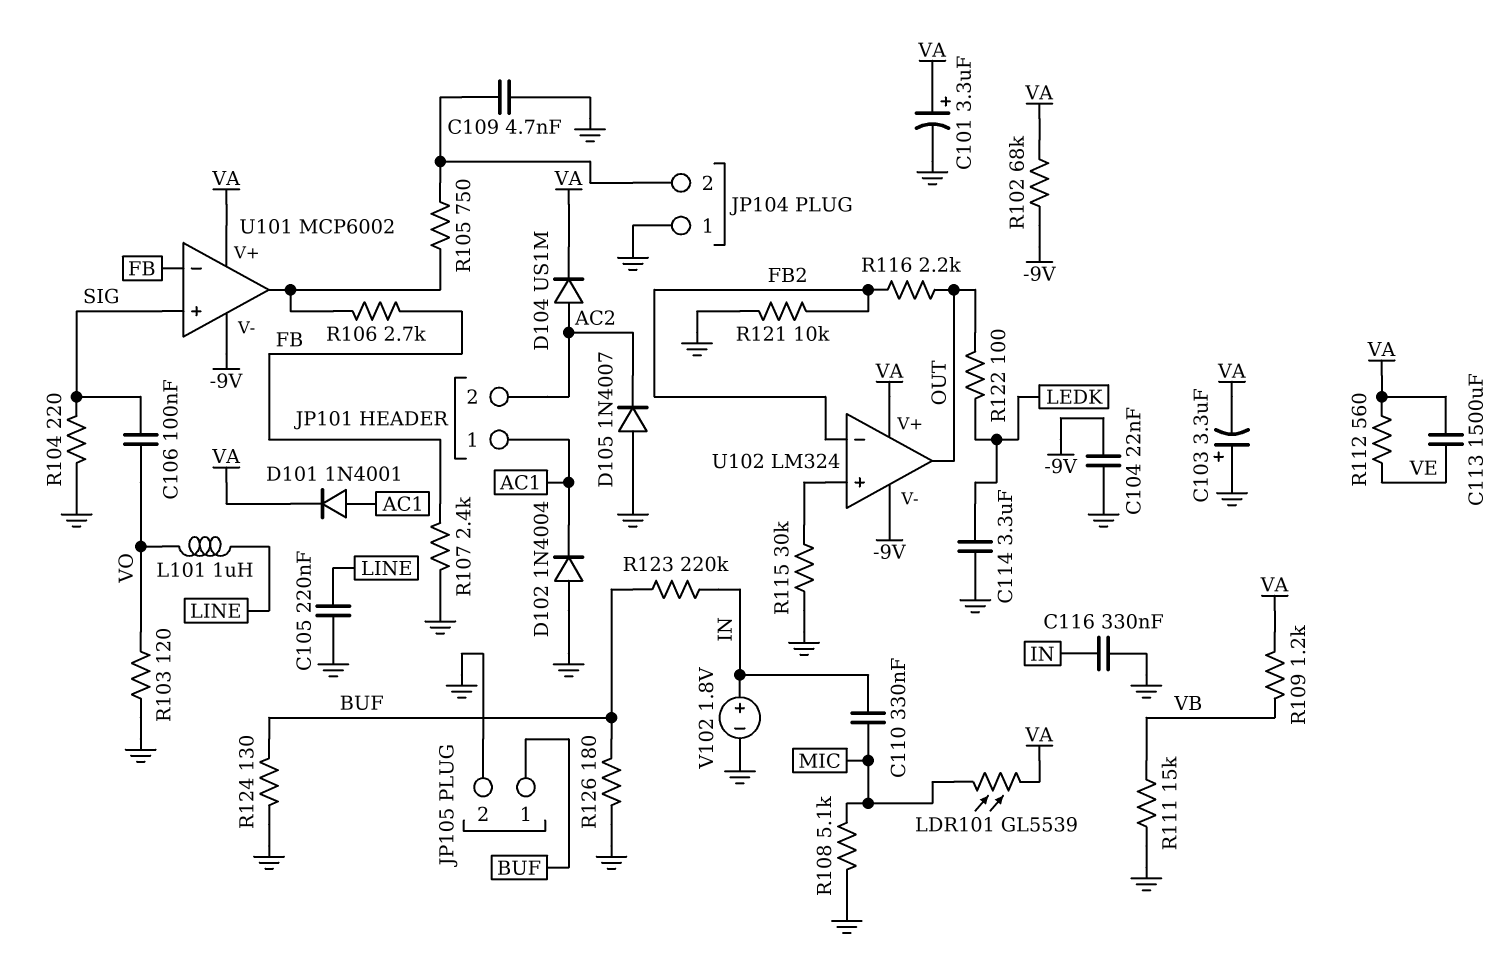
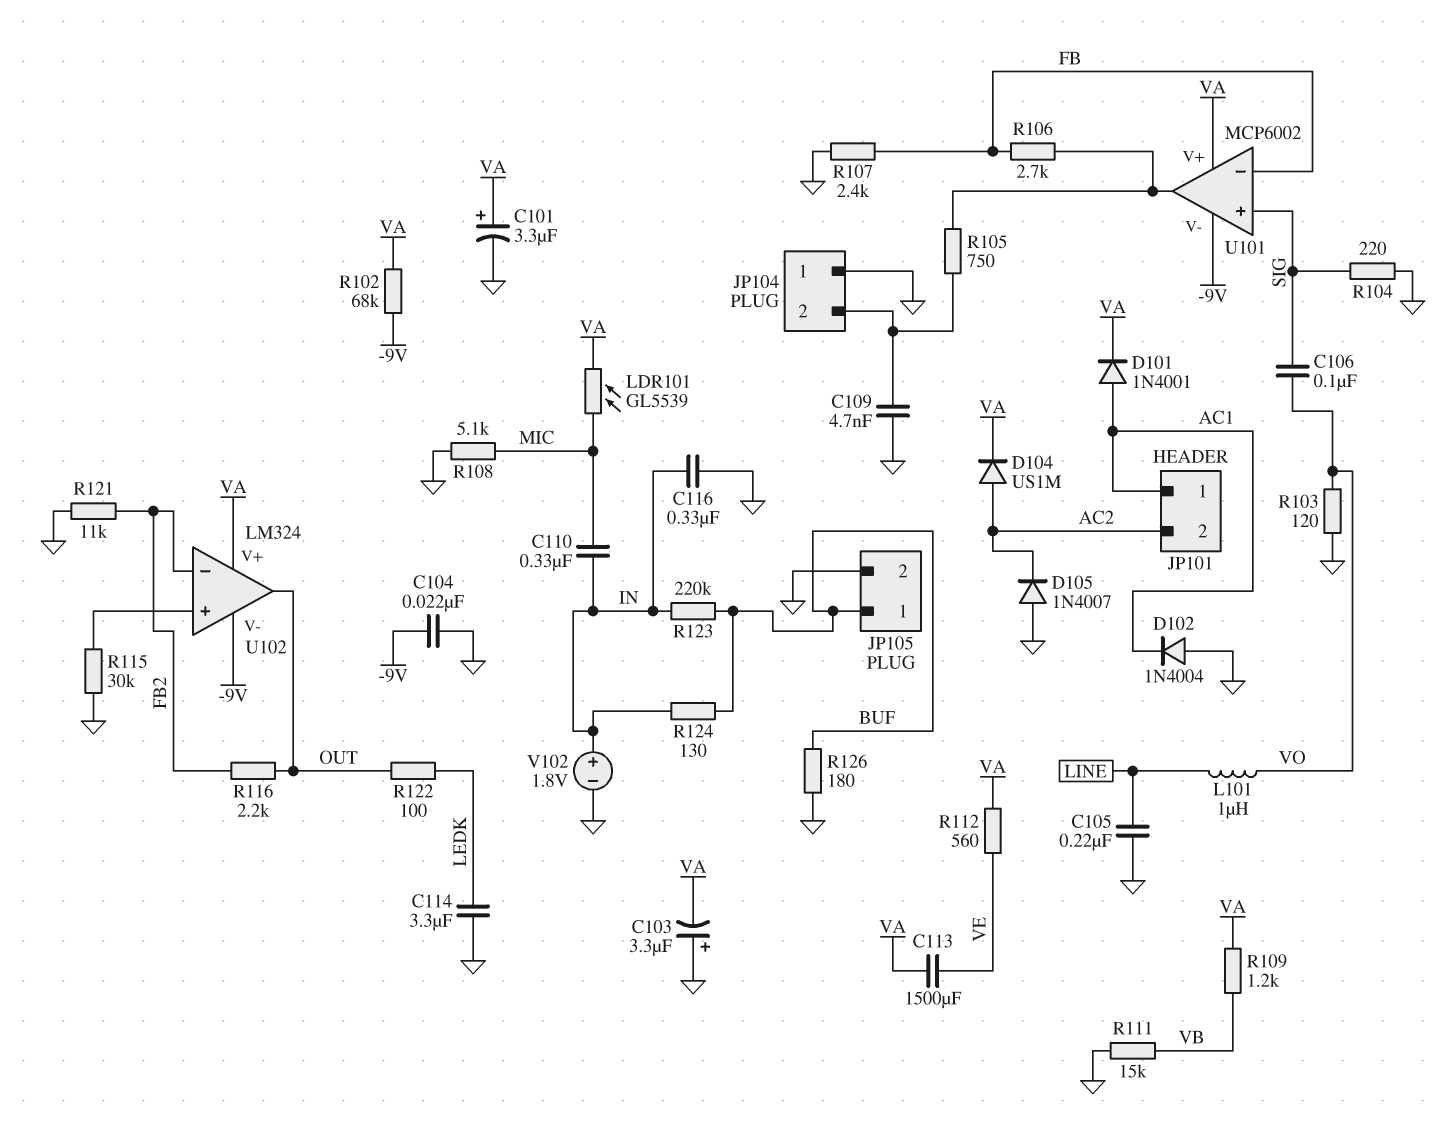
R121: 10k (FB2, GND) -> 11k (FB2, GND)
R124: 130 (BUF, GND) -> 130 (BUF, IN)

